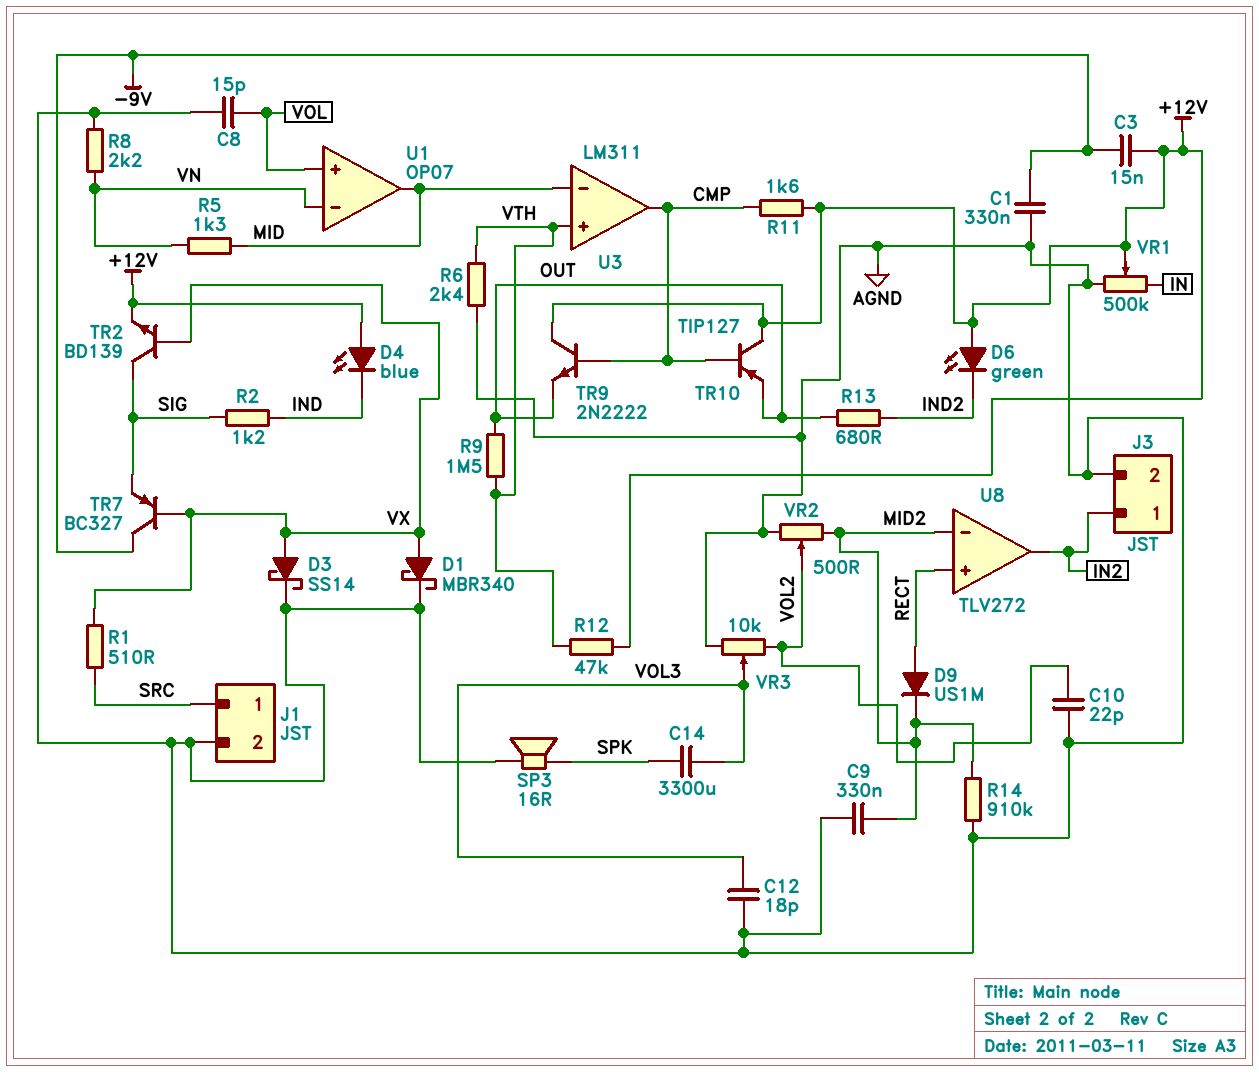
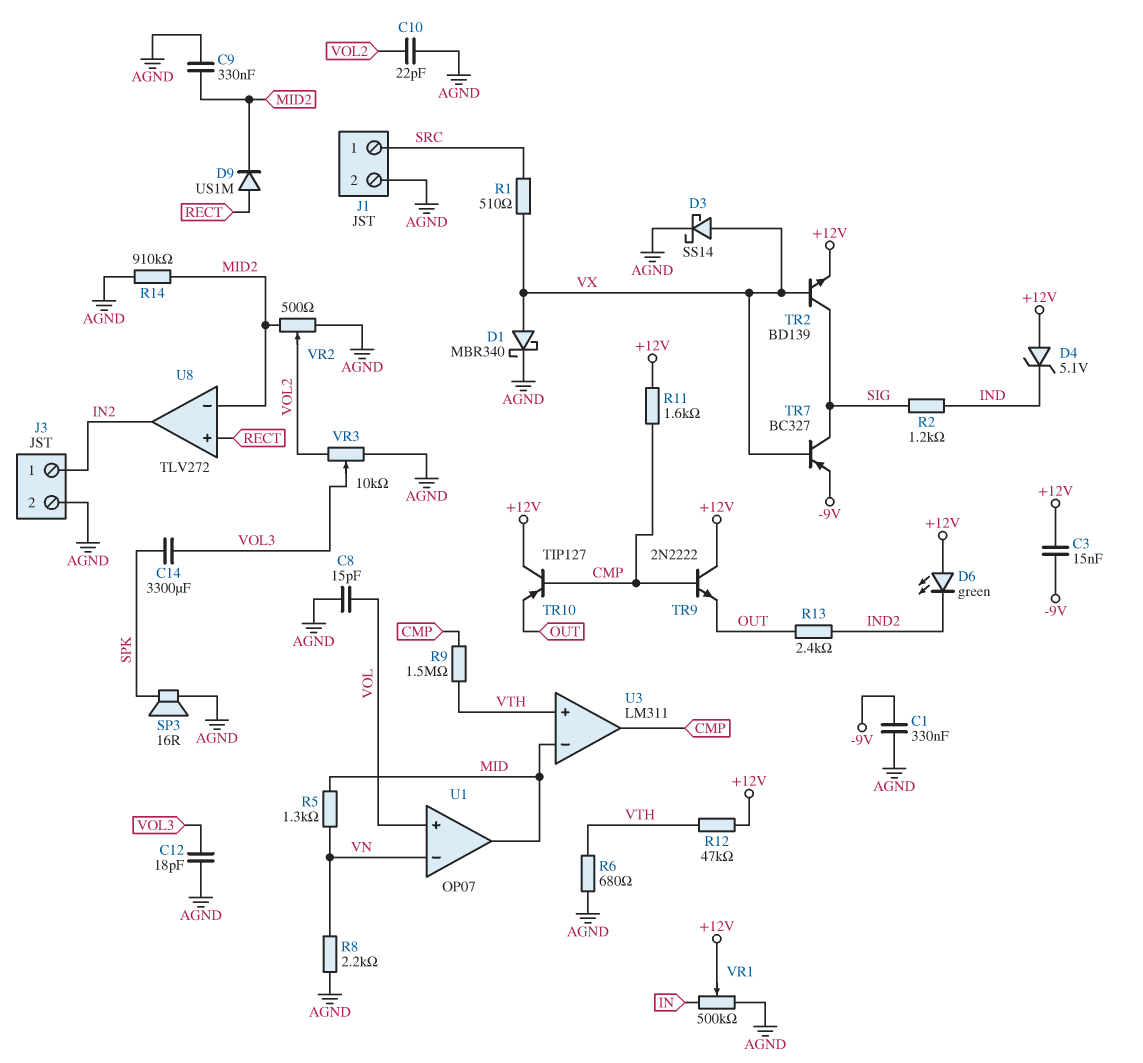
D4: LED blue (A +12V, K IND) -> zener 5.1V (A +12V, K IND)
R6: 2.4k (AGND, VTH) -> 680 (AGND, VTH)
R9: 1.5M (OUT, VTH) -> 1.5M (CMP, VTH)
R13: 680 (IND2, OUT) -> 2.4k (IND2, OUT)
TR7: PNP BC327 (B VX, C -9V, E SIG) -> PNP BC327 (B VX, C SIG, E -9V)

